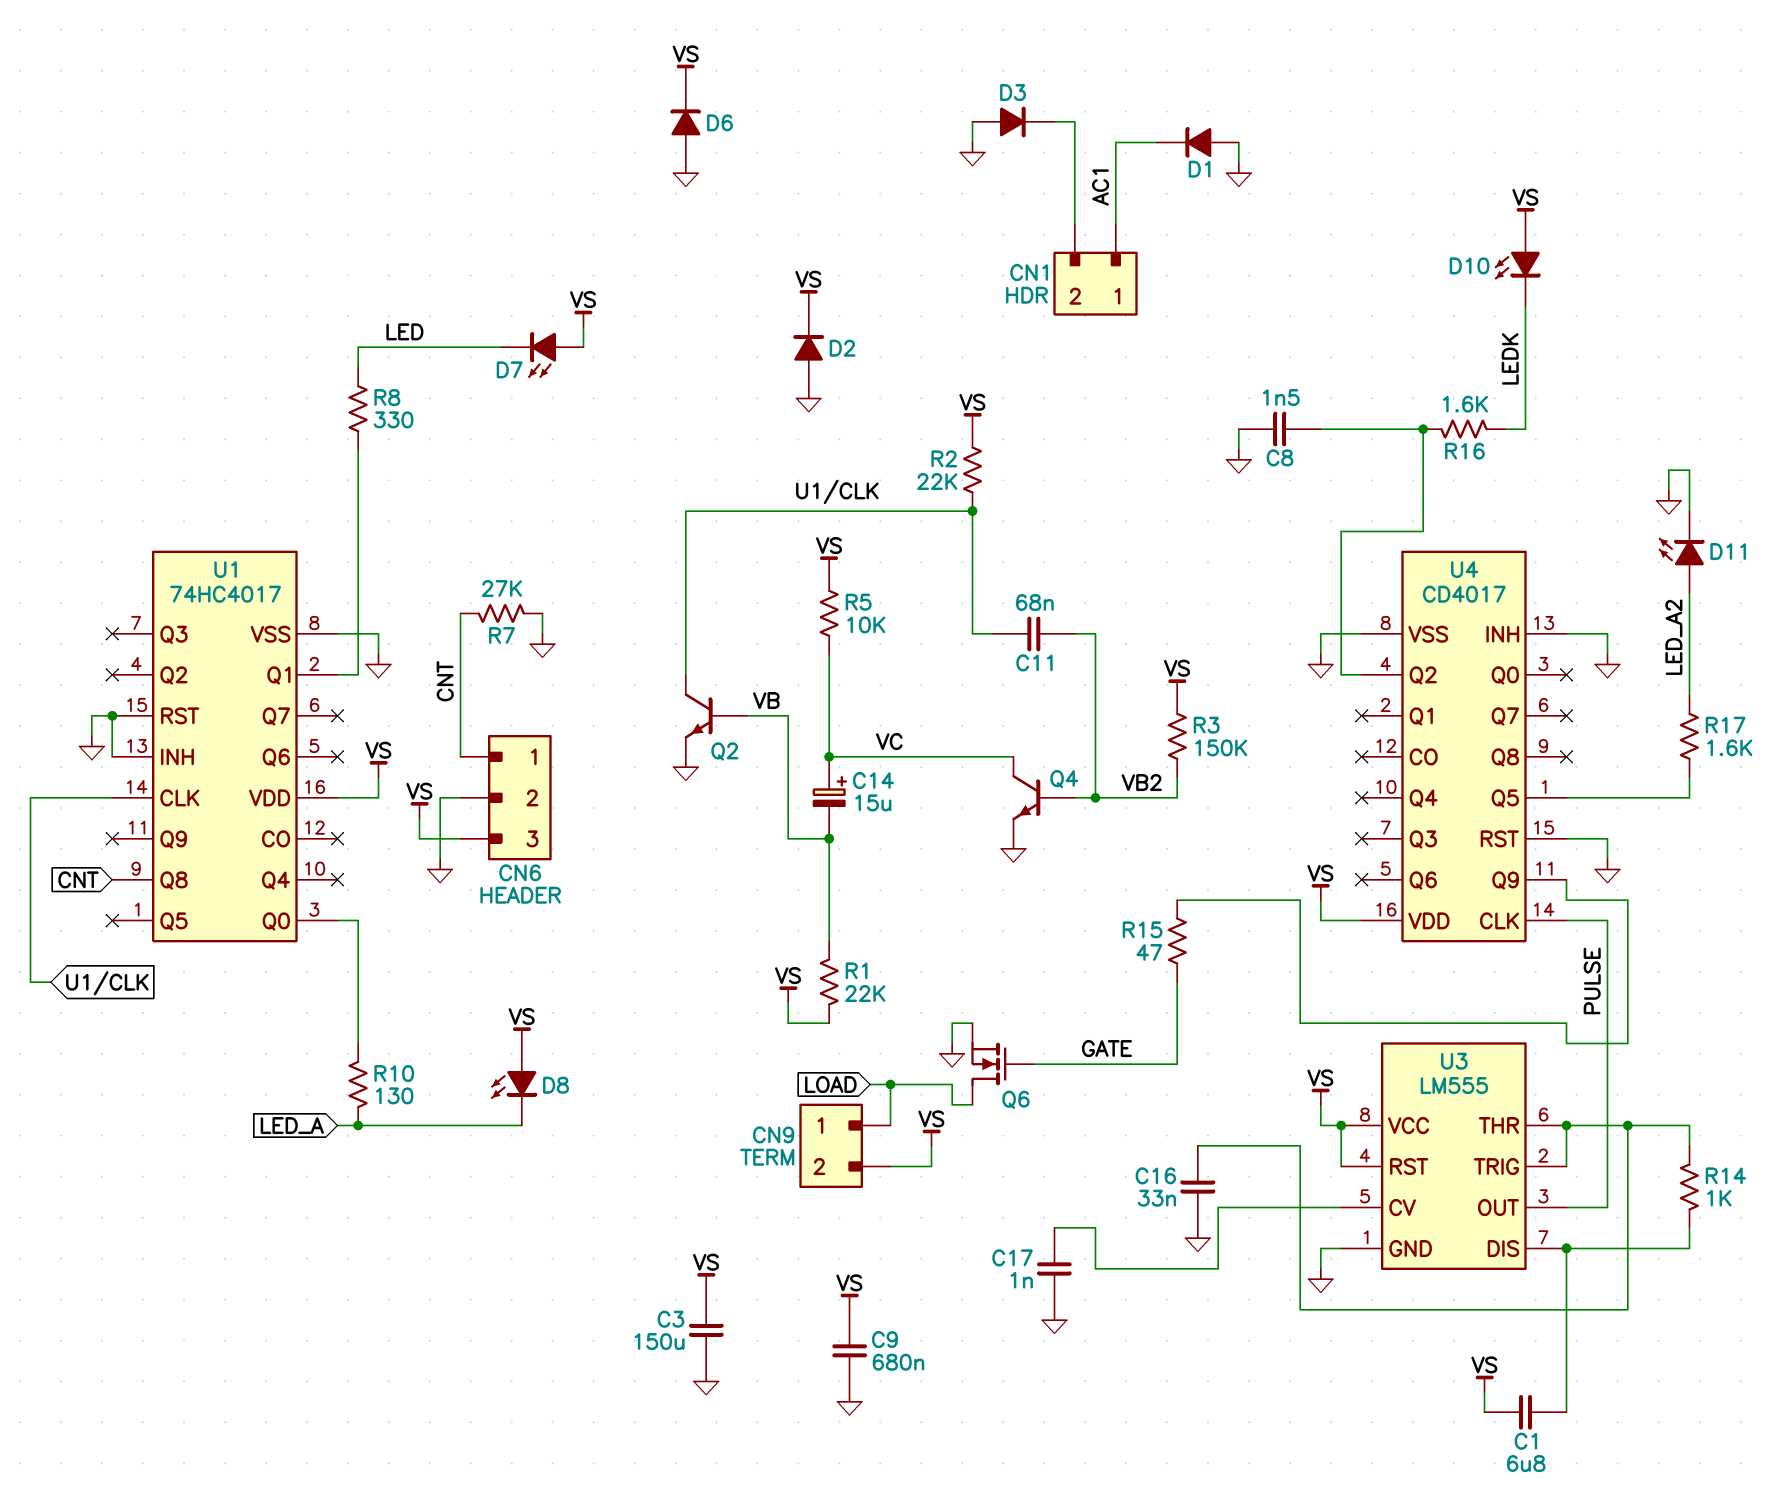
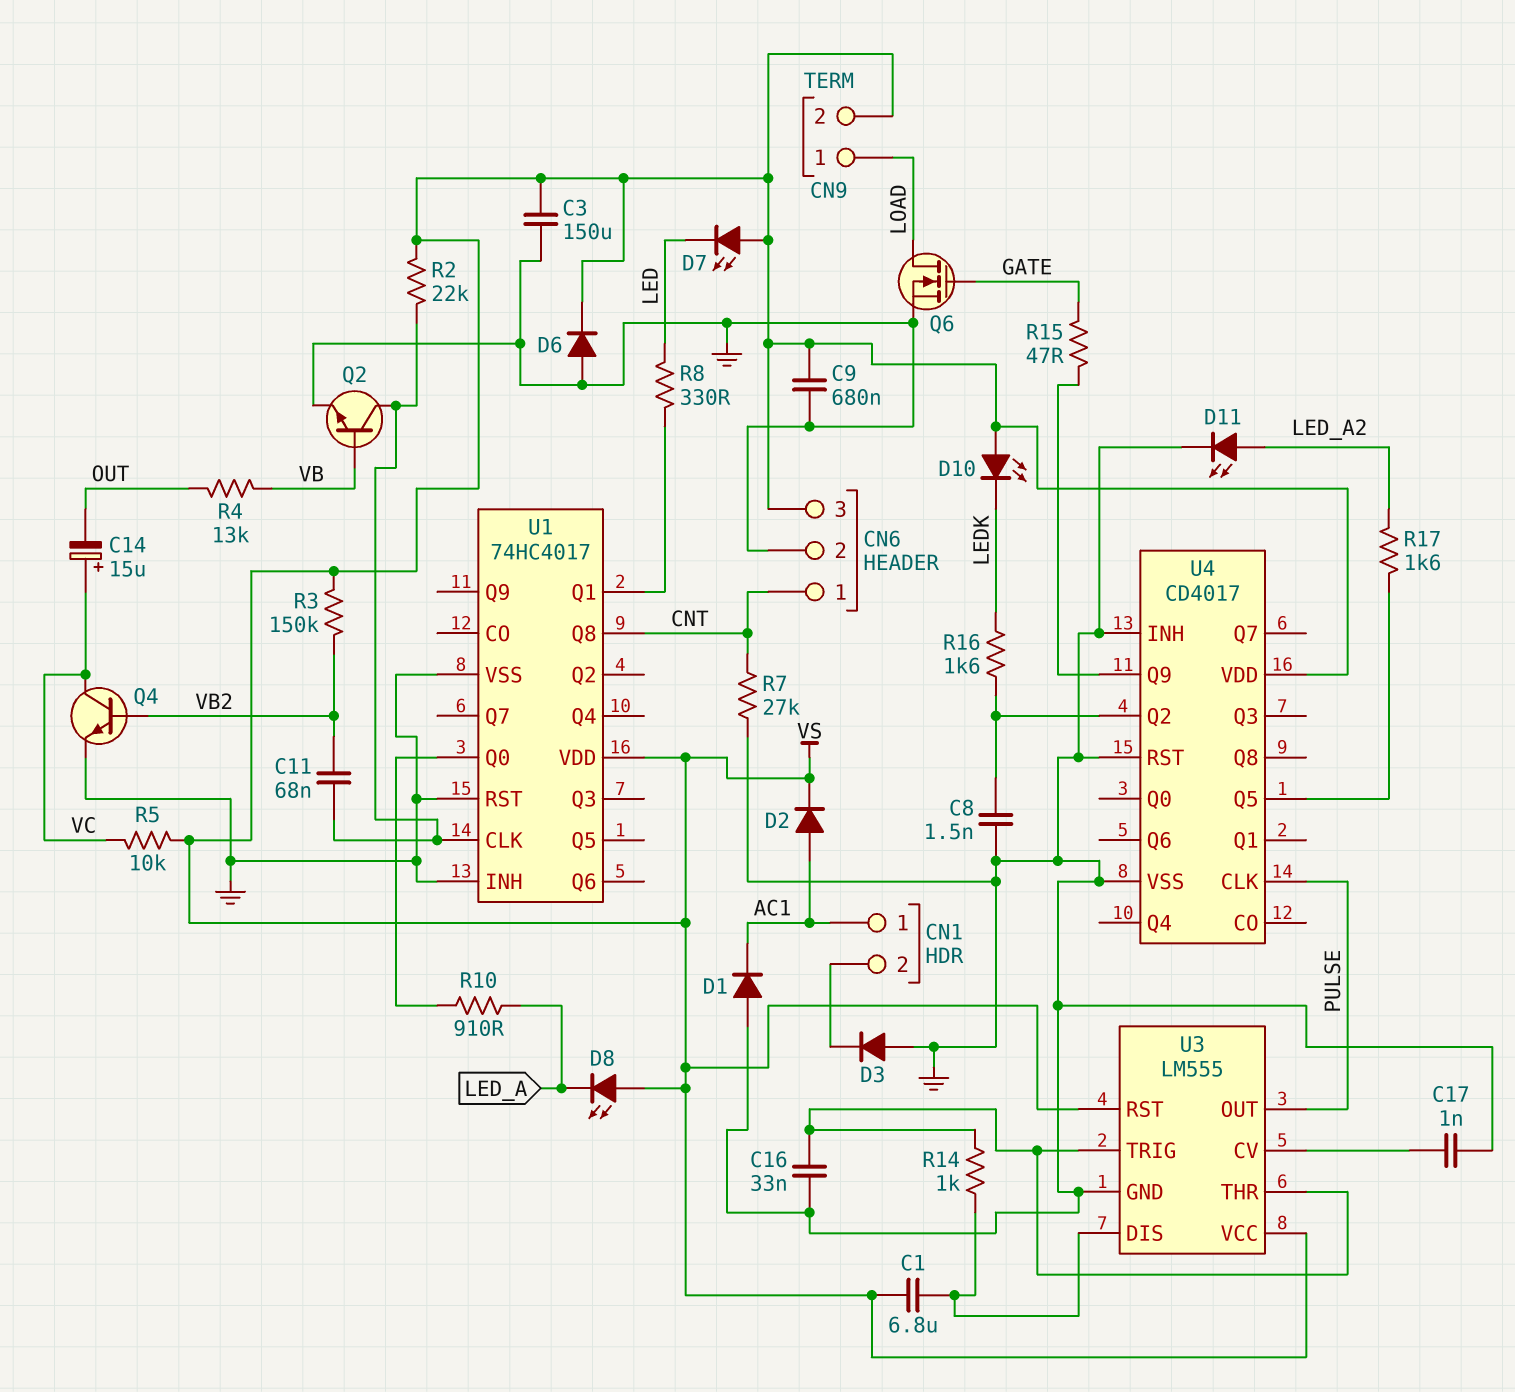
C14: 15uF (plus VC, minus VB) -> 15uF (plus VC, minus OUT)
D2: diode (A GND, K VS) -> diode (A AC1, K VS)
R1: 22k (VB, VS) -> none
R4: none -> 13k (OUT, VB)
R10: 130 (LED_A, U1/Q0) -> 910 (LED_A, U1/Q0)

